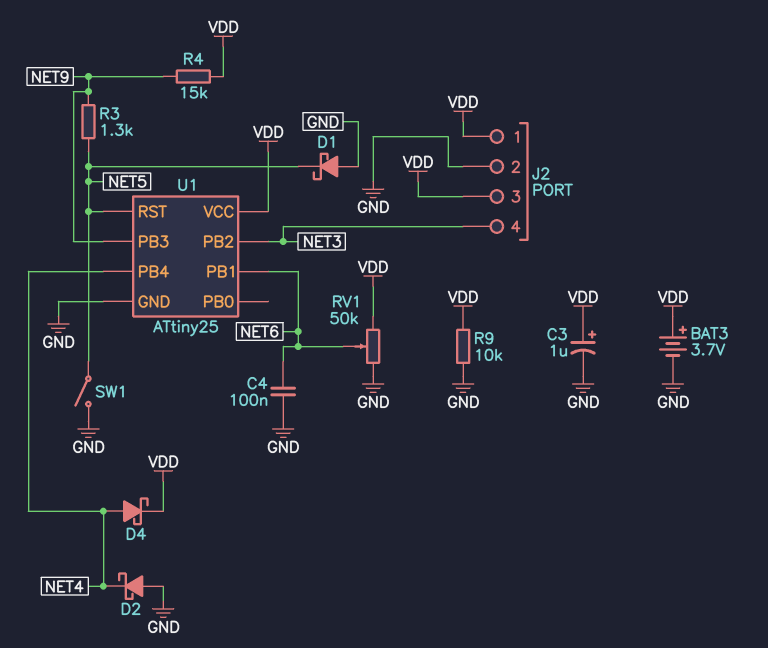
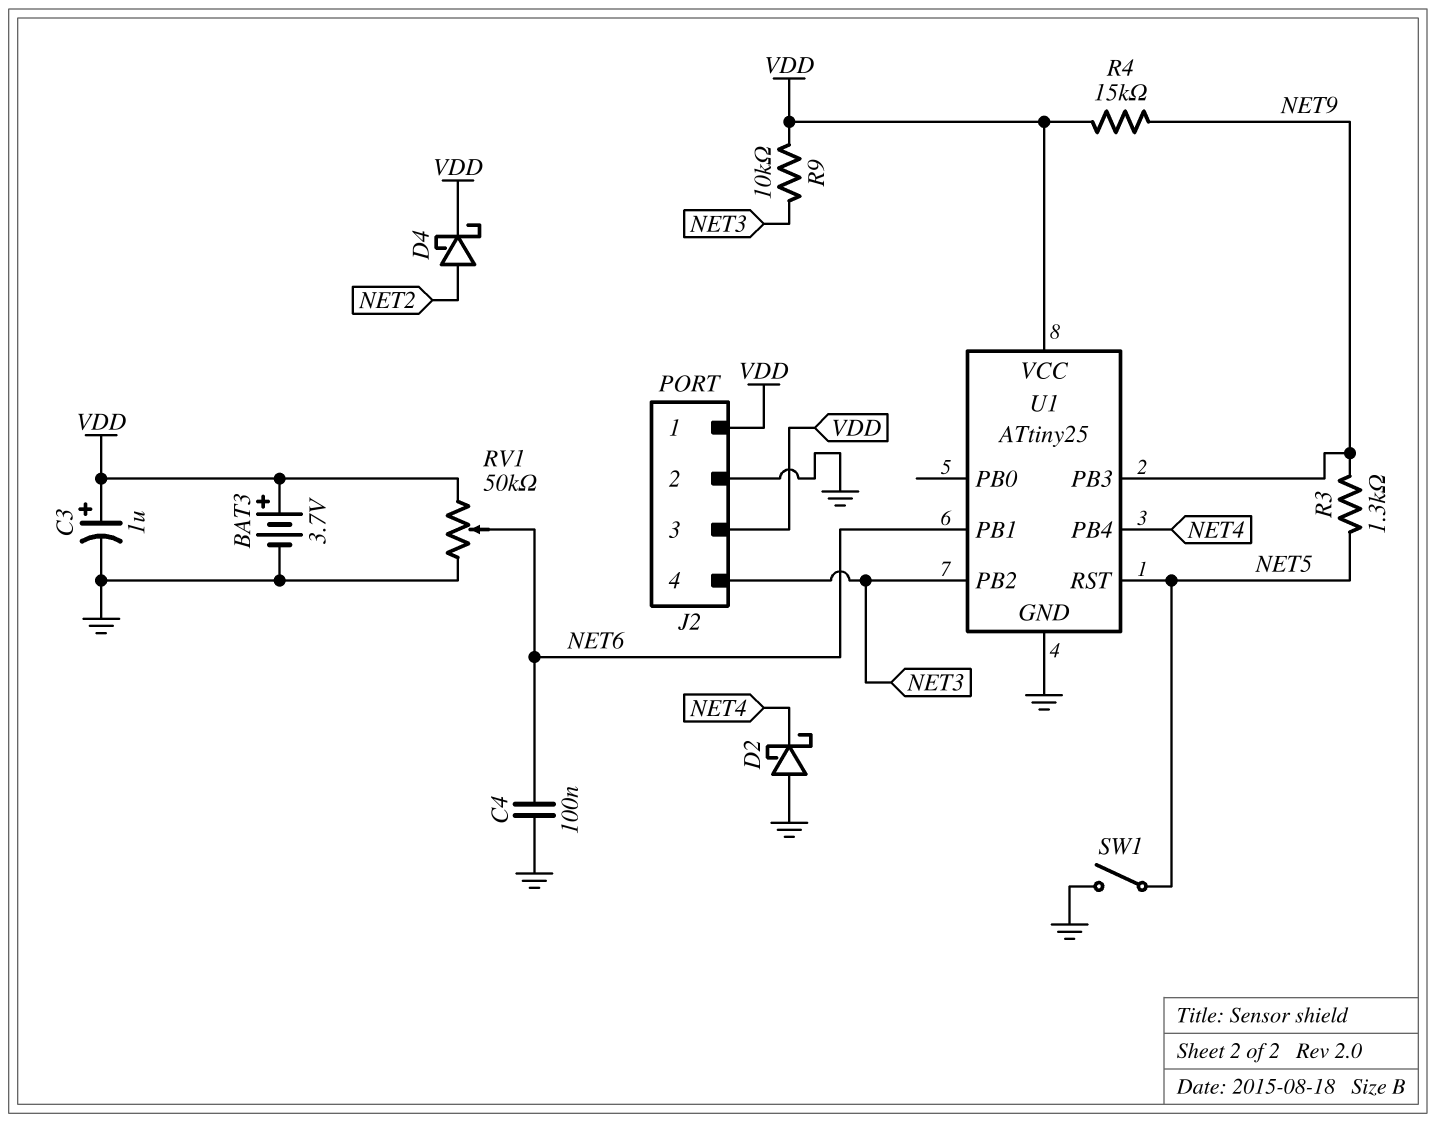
D1: schottky (A GND, K NET5) -> none
D4: schottky (A NET4, K VDD) -> schottky (A NET2, K VDD)
R9: 10k (GND, VDD) -> 10k (NET3, VDD)

